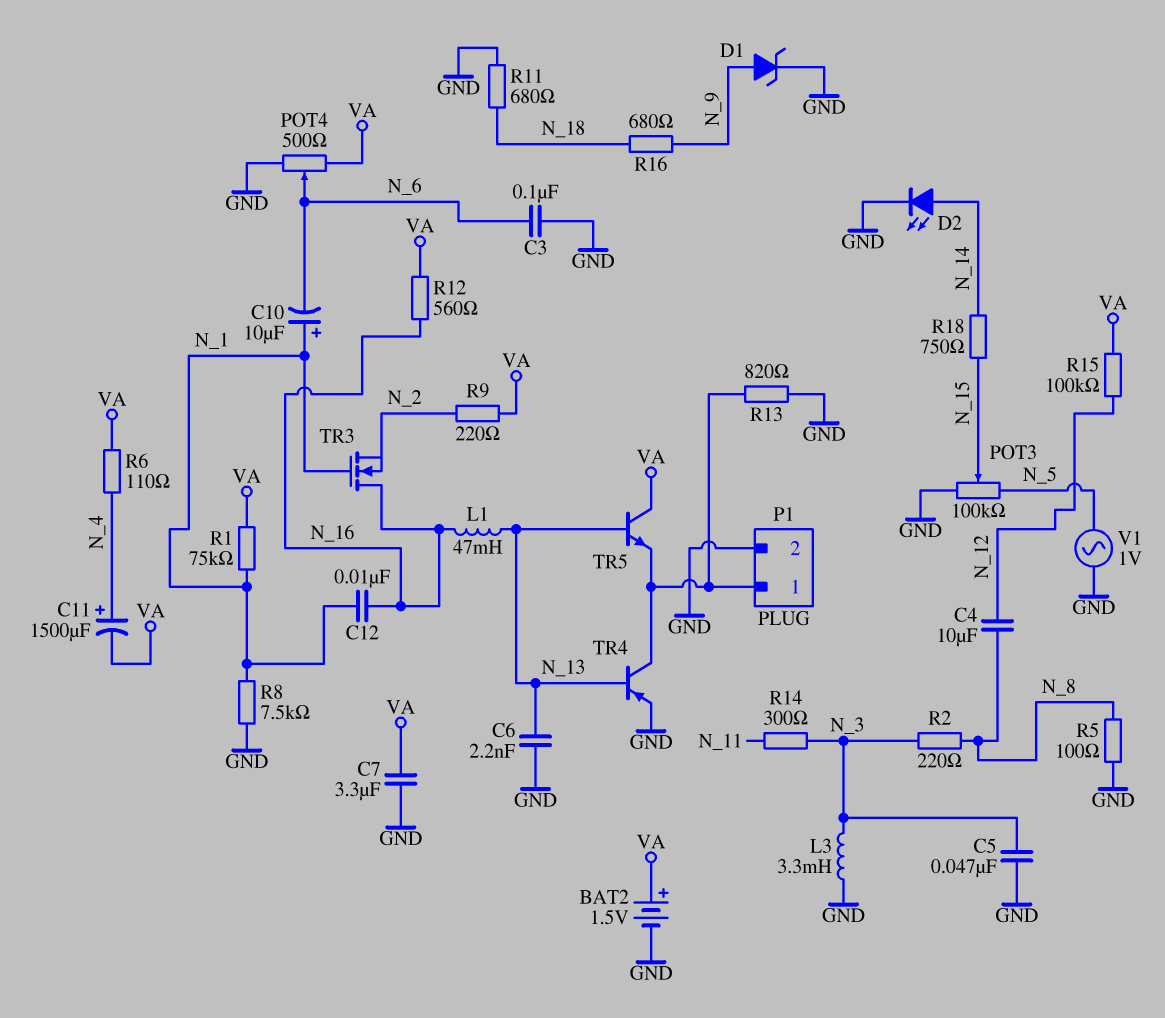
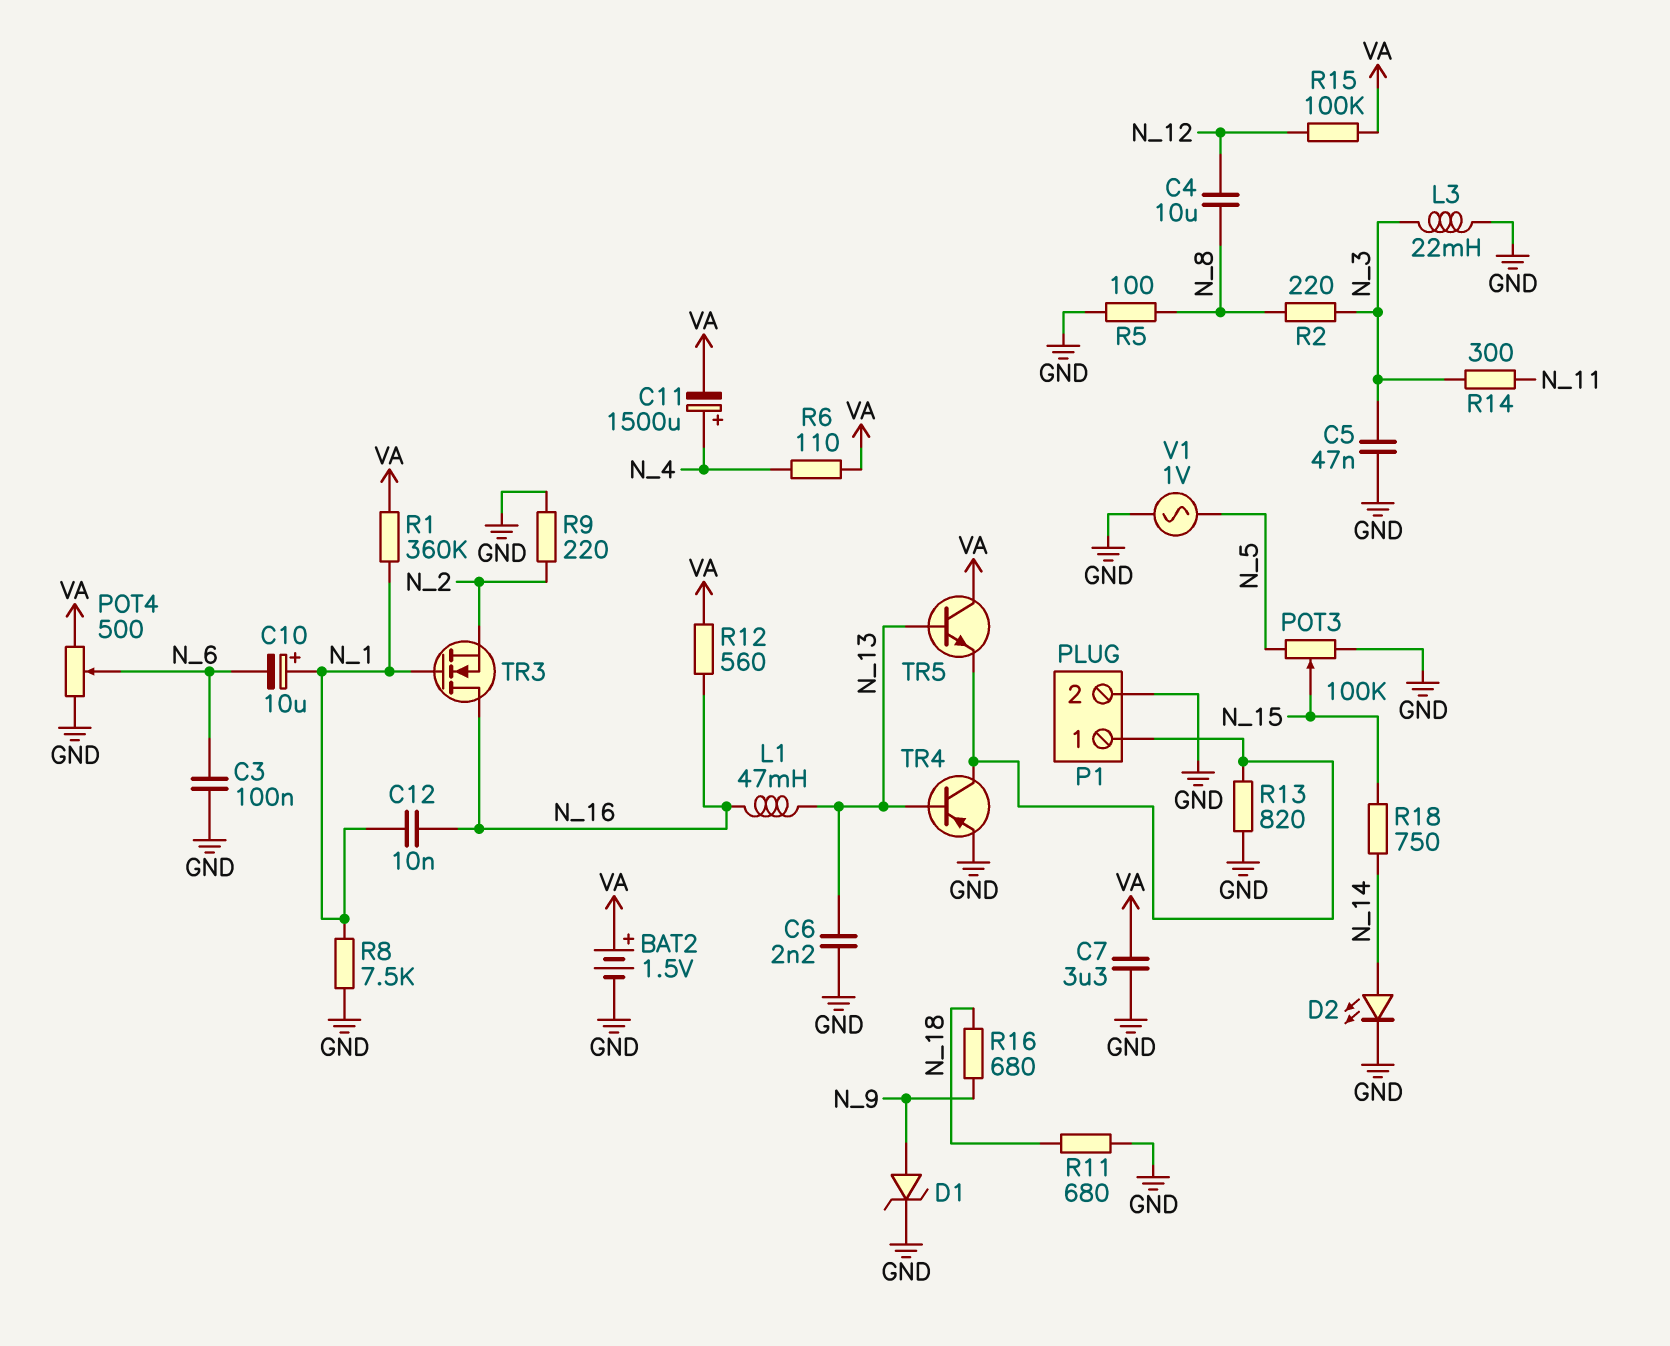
L3: 3.3mH (GND, N_3) -> 22mH (GND, N_3)
R1: 75k (N_1, VA) -> 360k (N_1, VA)
R9: 220 (N_2, VA) -> 220 (GND, N_2)

